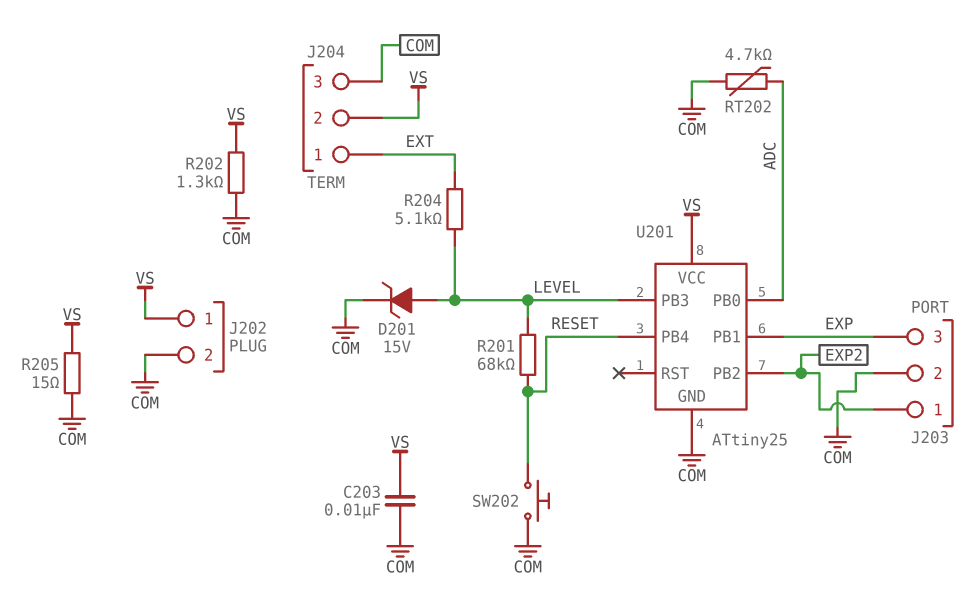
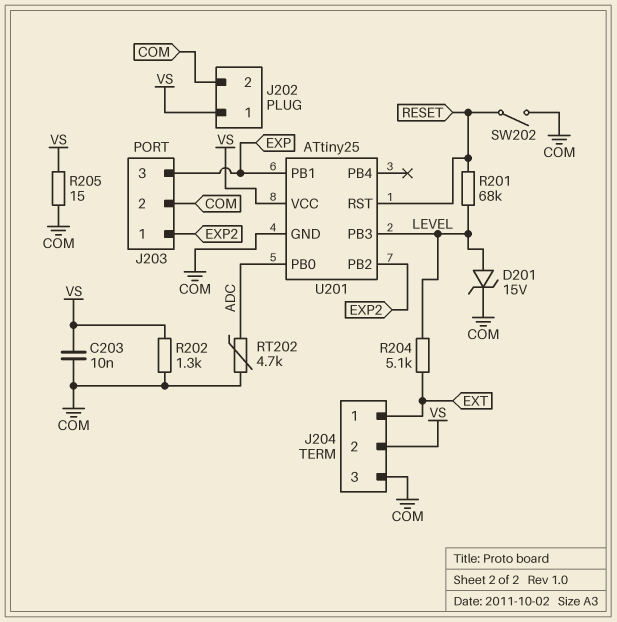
SW202: button (COM, RESET) -> switch (COM, RESET)
U201 pin PB4: RESET -> none
U201 pin RST: none -> RESET

